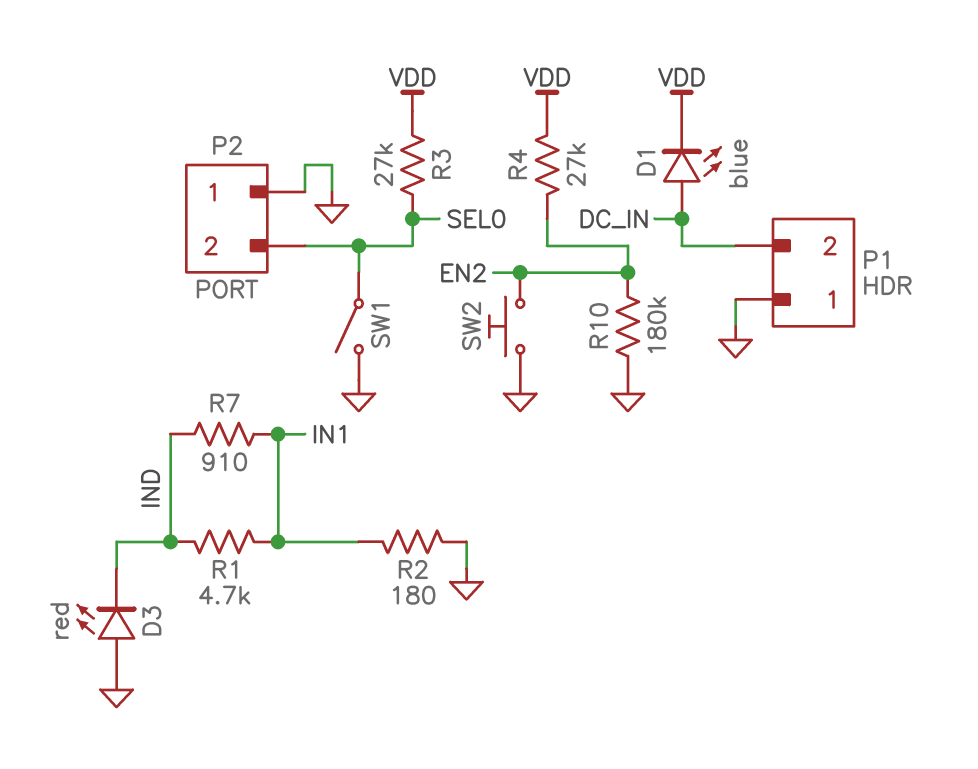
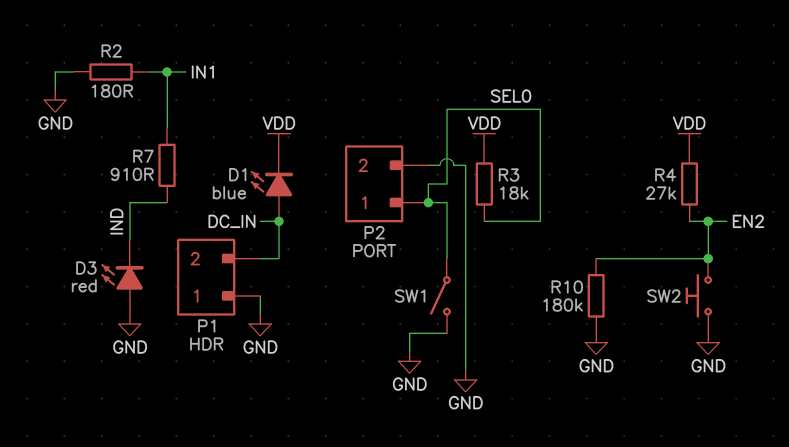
P2 pin 1: GND -> SEL0
P2 pin 2: SEL0 -> GND
R1: 4.7k (IN1, IND) -> none
R3: 27k (SEL0, VDD) -> 18k (SEL0, VDD)

